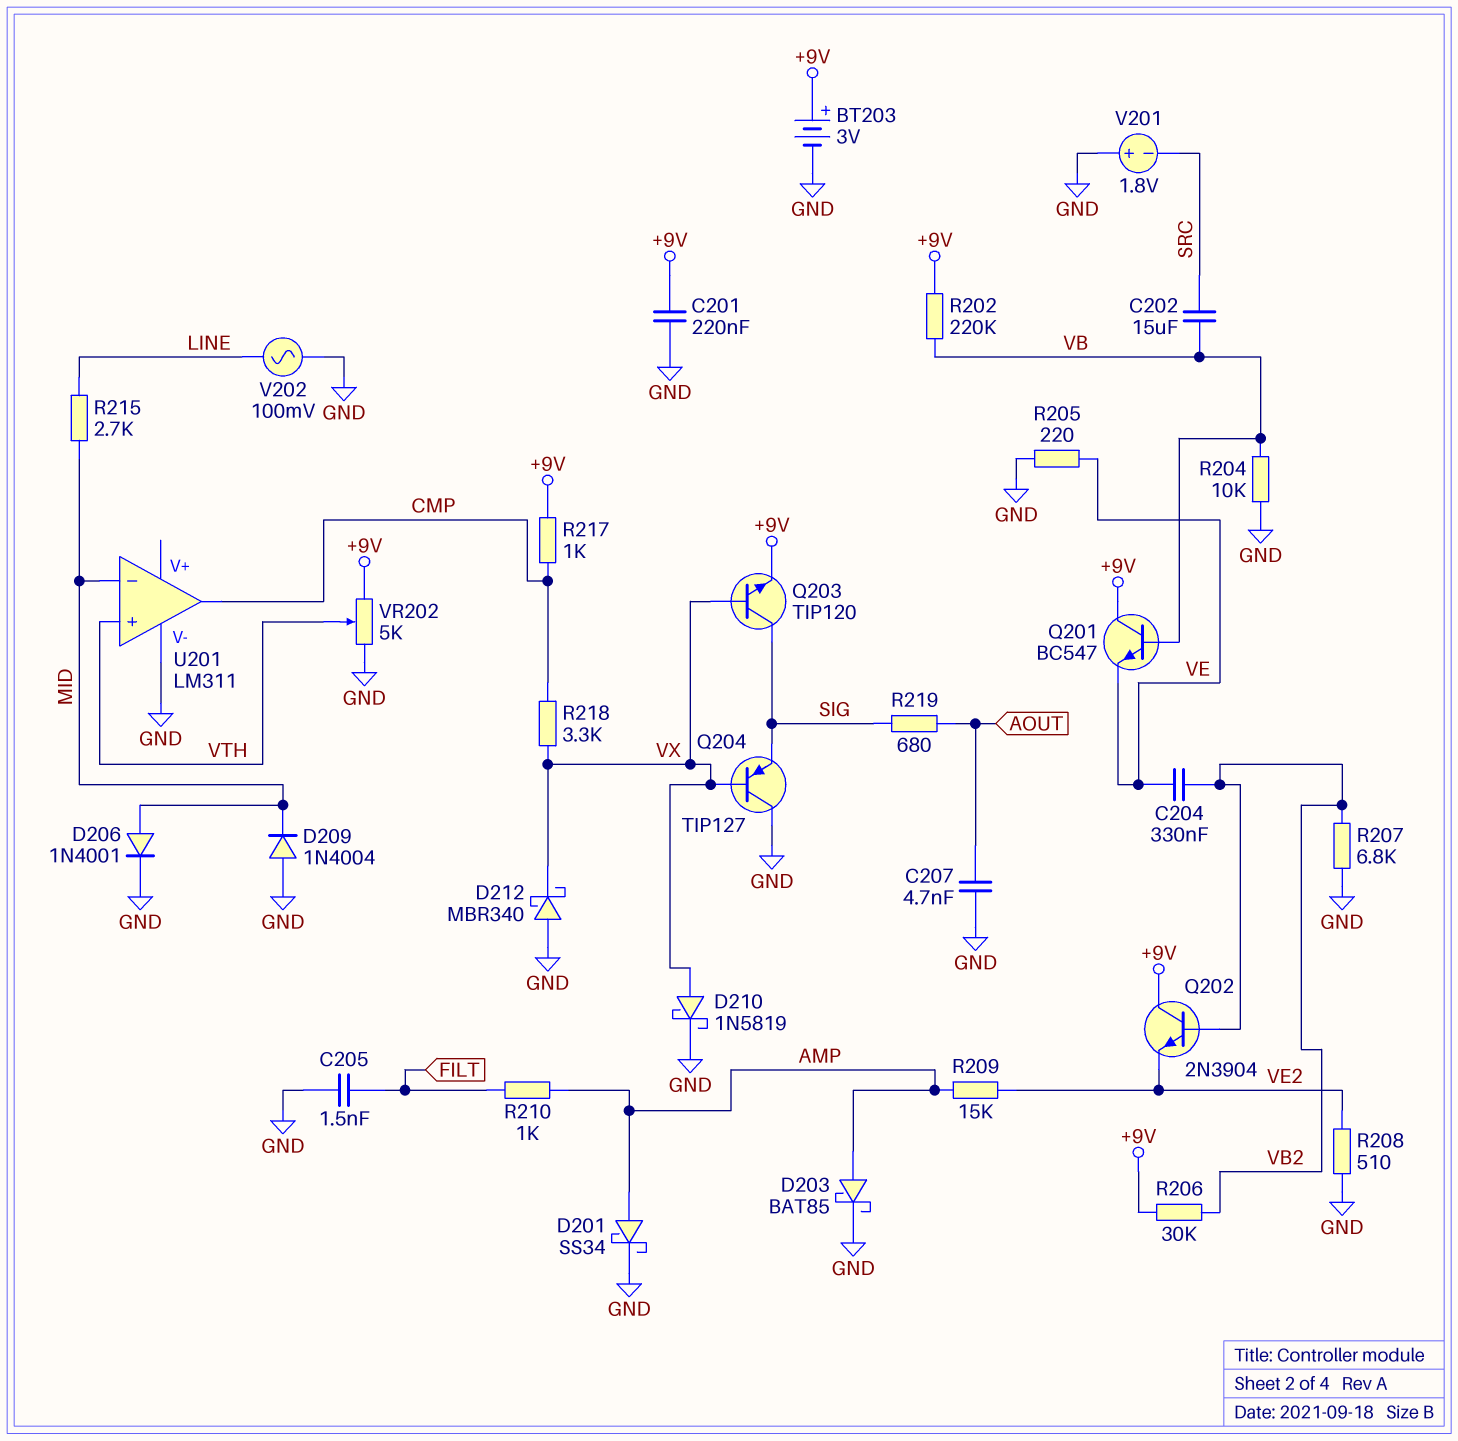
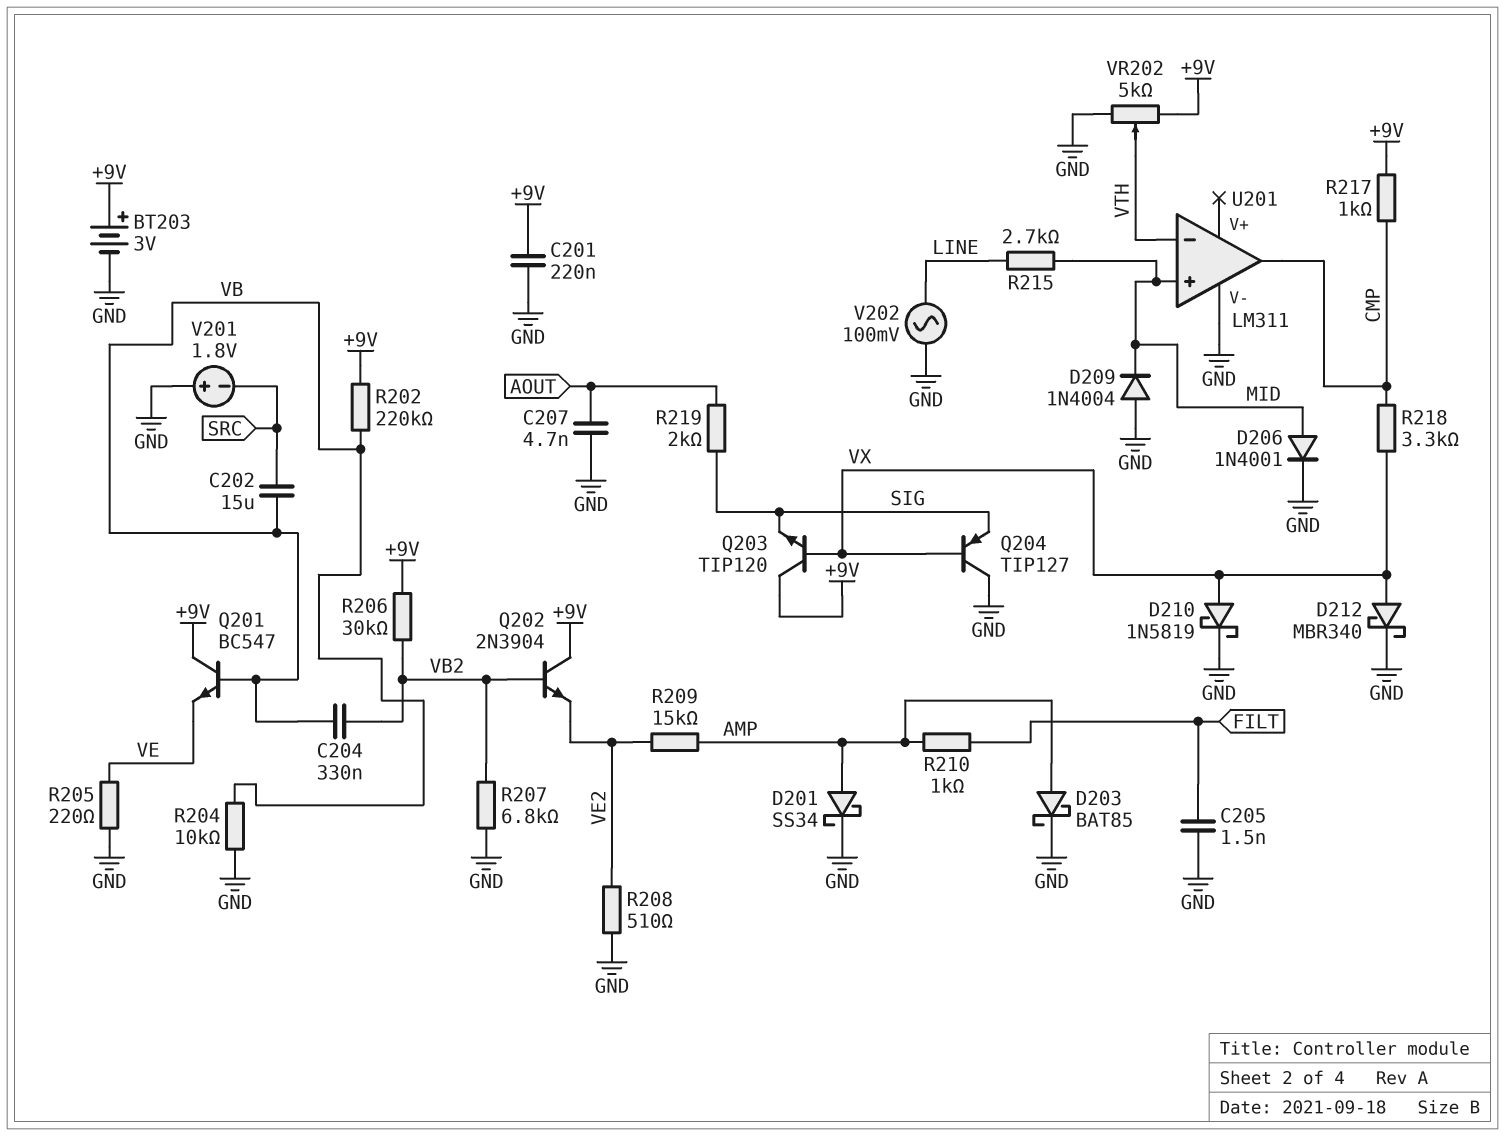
C204: 330nF (VB2, VE) -> 330nF (VB, VB2)
D212: schottky MBR340 (A GND, K VX) -> schottky MBR340 (A VX, K GND)
Q203: NPN TIP120 (B VX, C SIG, E +9V) -> NPN TIP120 (B VX, C +9V, E SIG)
R219: 680 (AOUT, SIG) -> 2k (AOUT, SIG)
U201 pin in+: VTH -> MID
U201 pin in-: MID -> VTH

